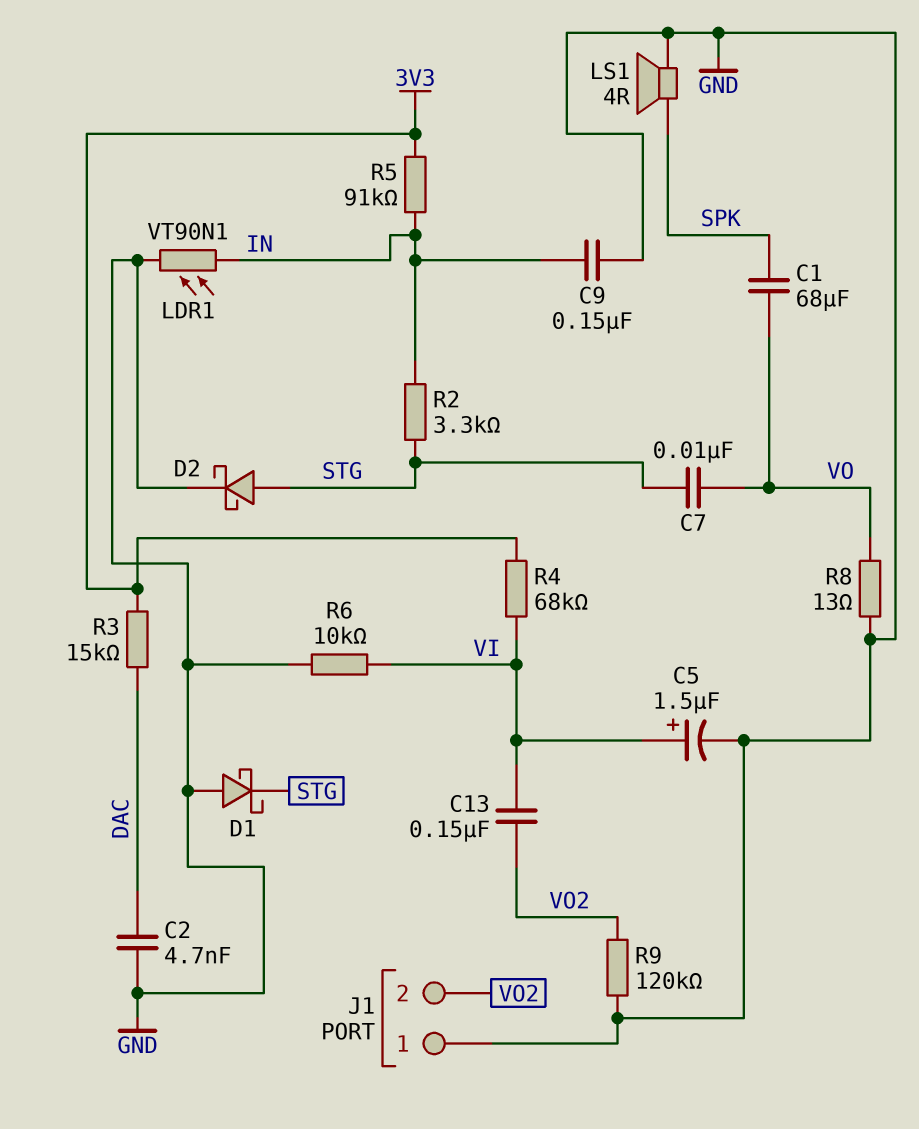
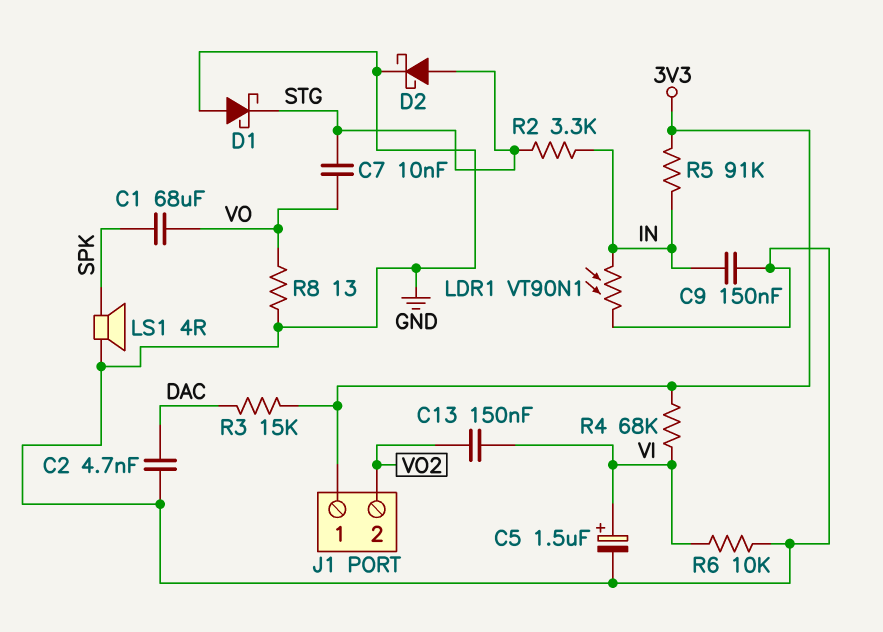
J1 pin 1: GND -> 3V3
R9: 120k (GND, VO2) -> none

